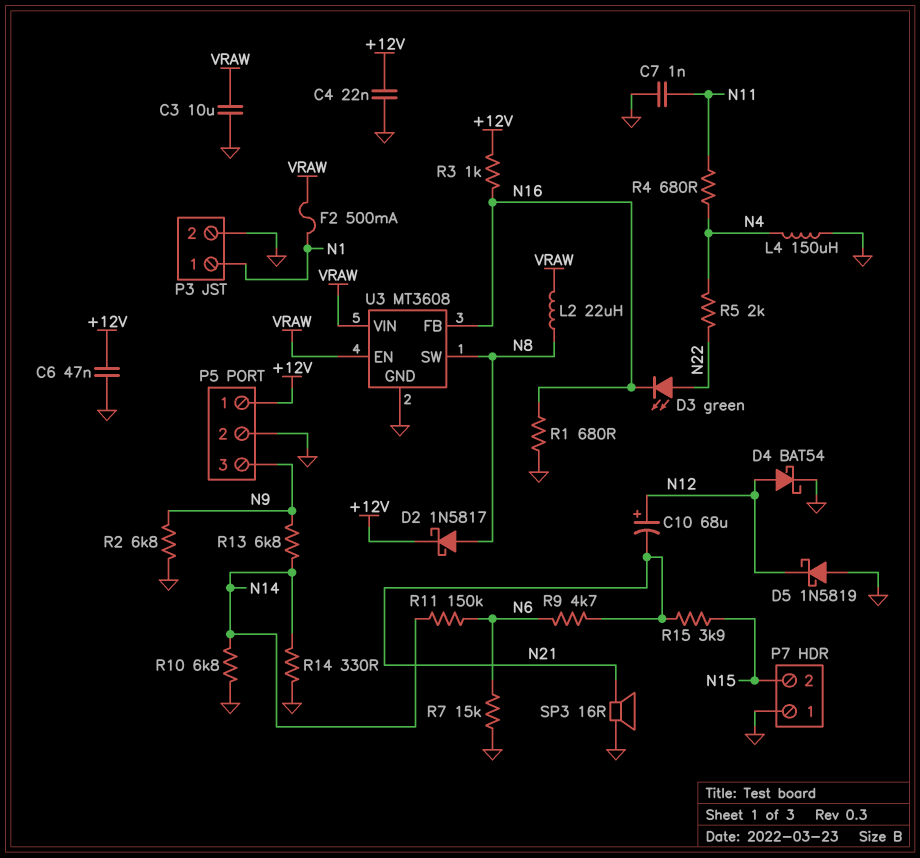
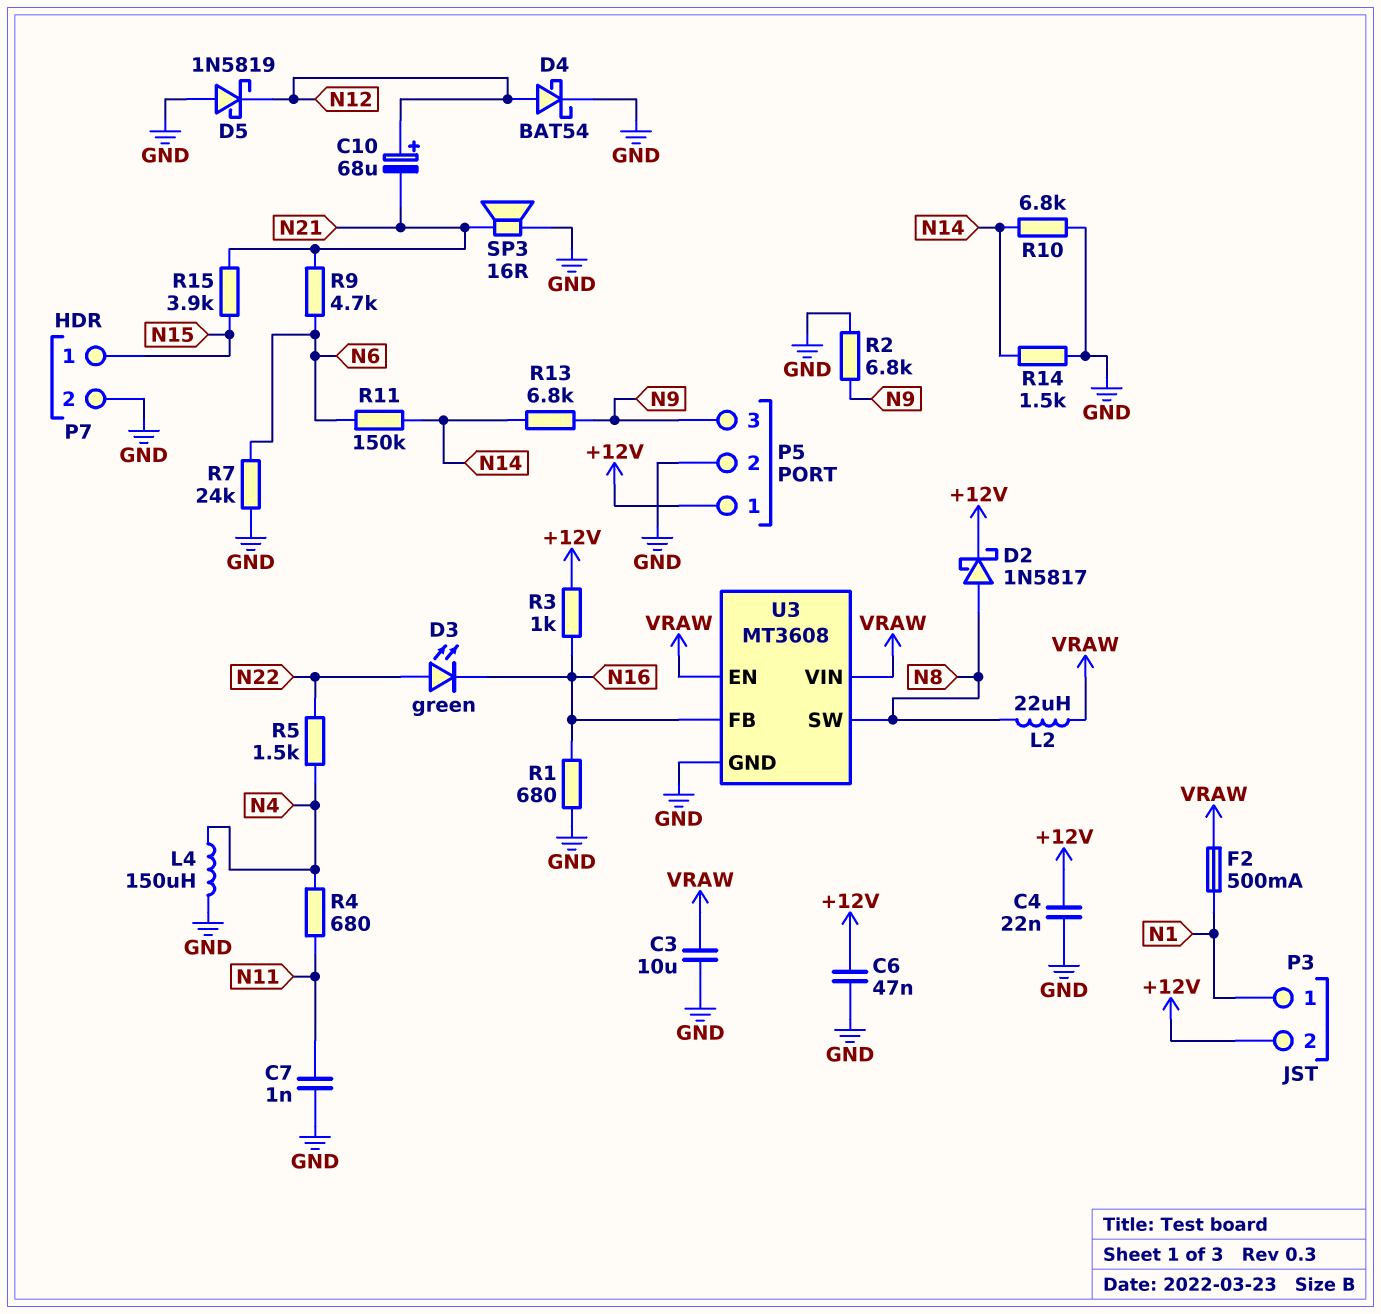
P3 pin 2: GND -> +12V
P7 pin 1: GND -> N15
P7 pin 2: N15 -> GND
R5: 2k (N4, N22) -> 1.5k (N4, N22)
R7: 15k (GND, N6) -> 24k (GND, N6)
R14: 330 (GND, N14) -> 1.5k (GND, N14)

